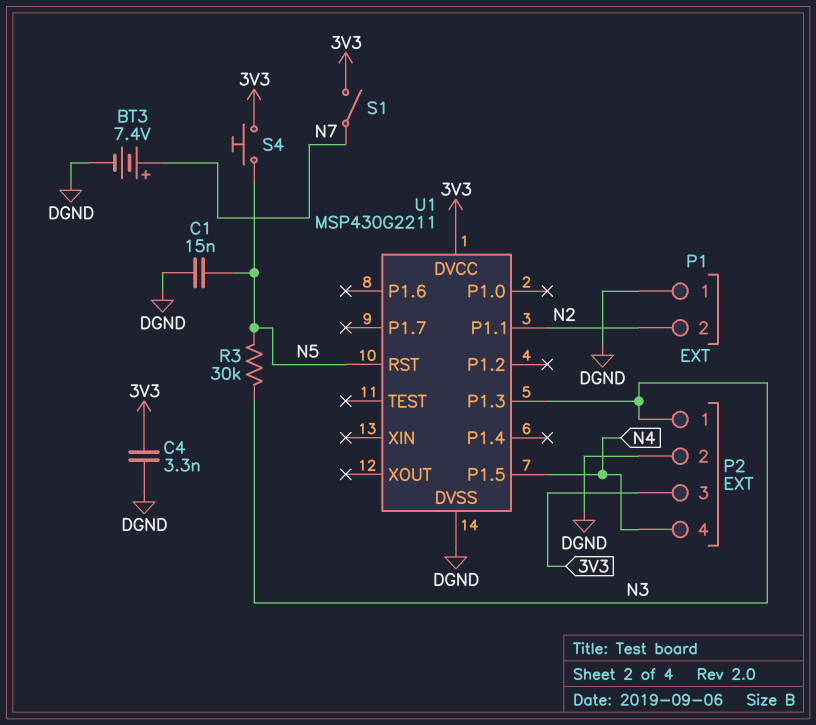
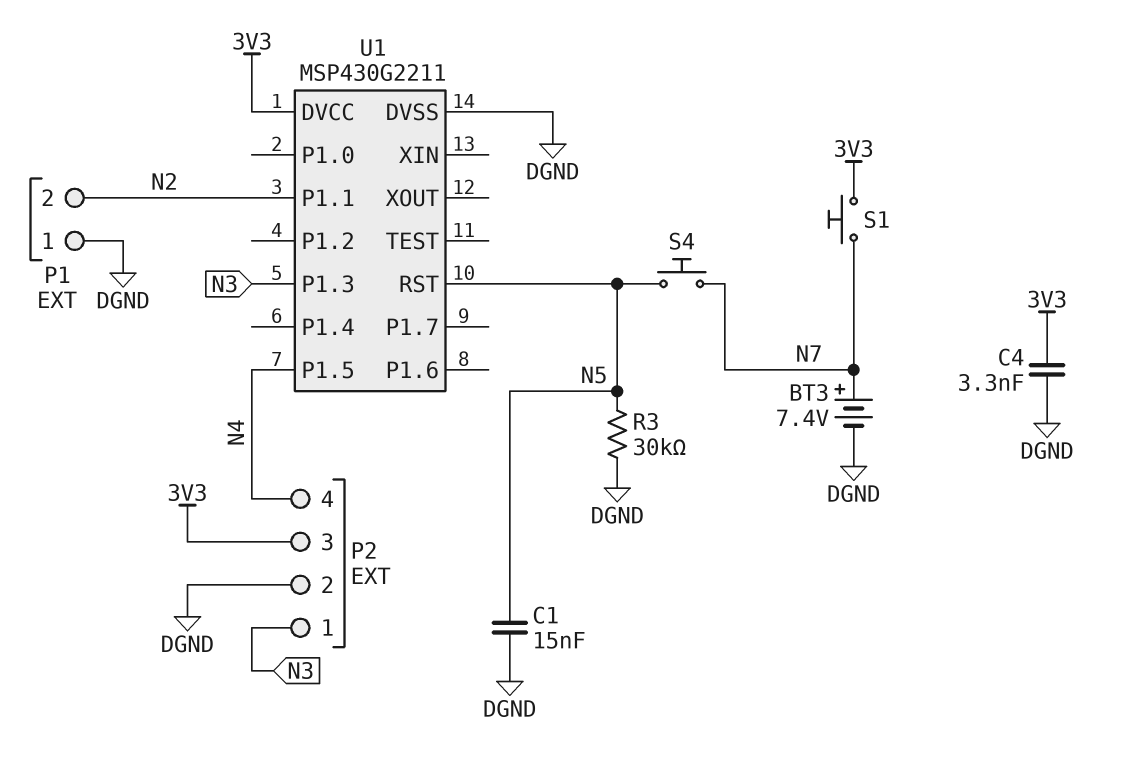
R3: 30k (N3, N5) -> 30k (DGND, N5)
S1: switch (3V3, N7) -> button (3V3, N7)
S4: button (3V3, N5) -> button (N5, N7)

